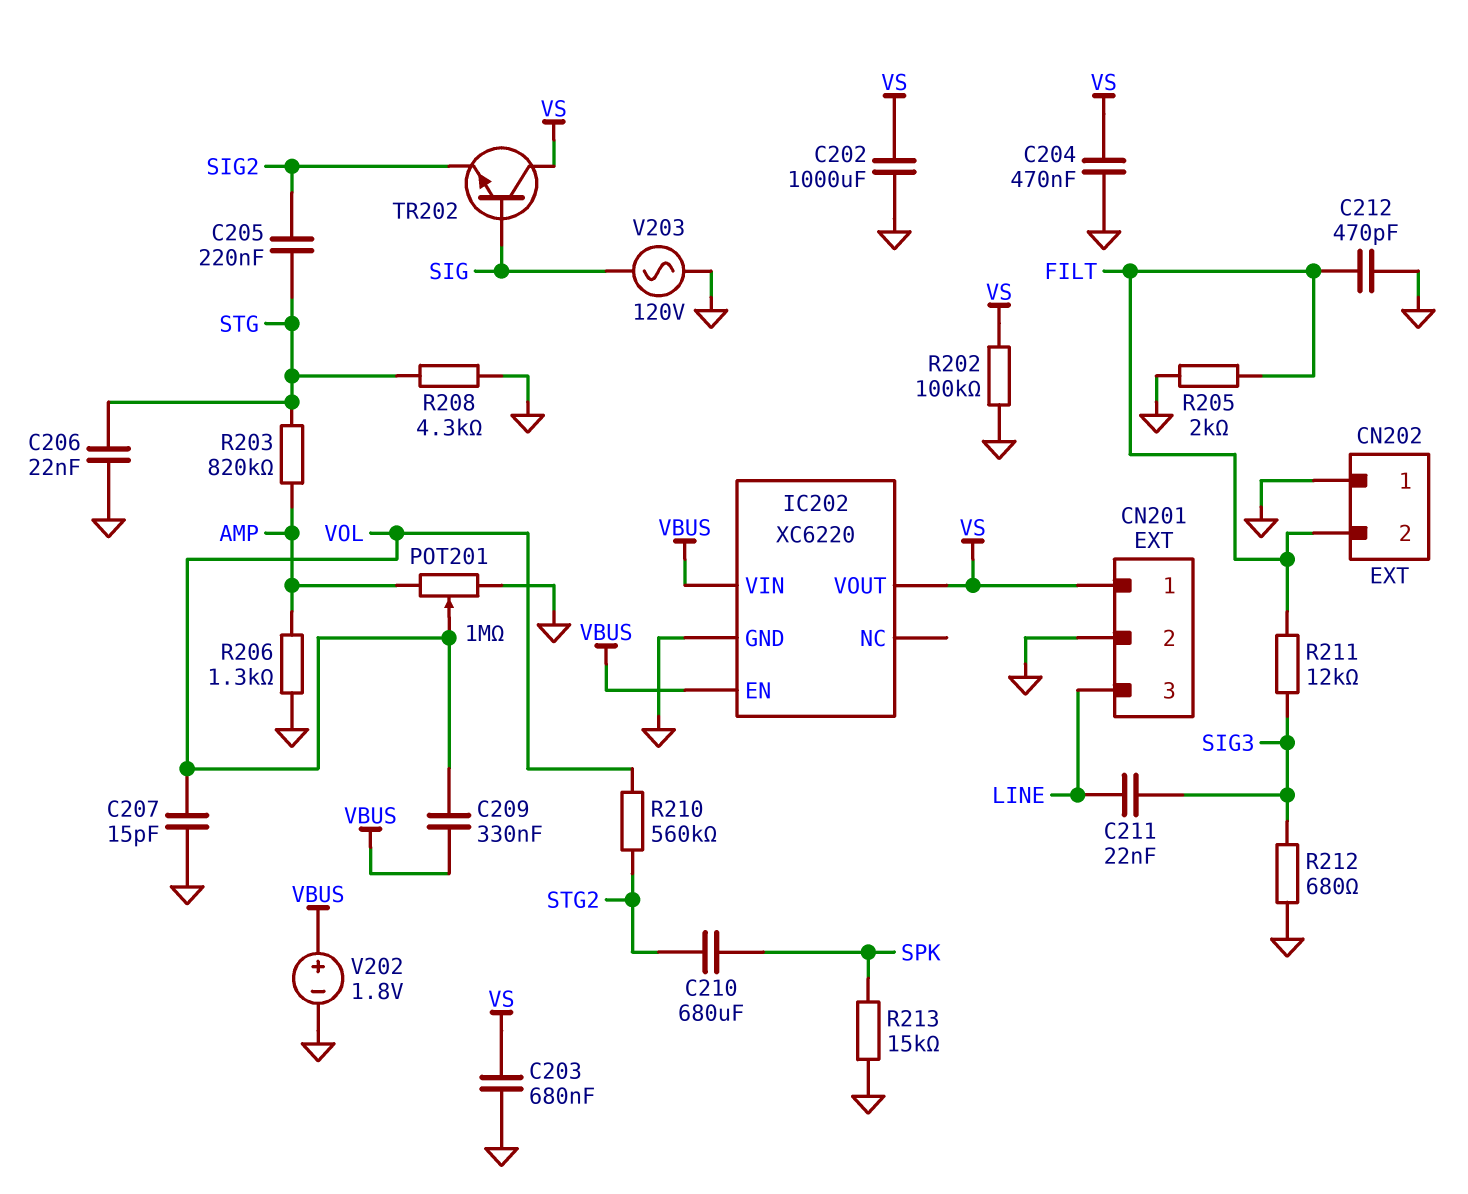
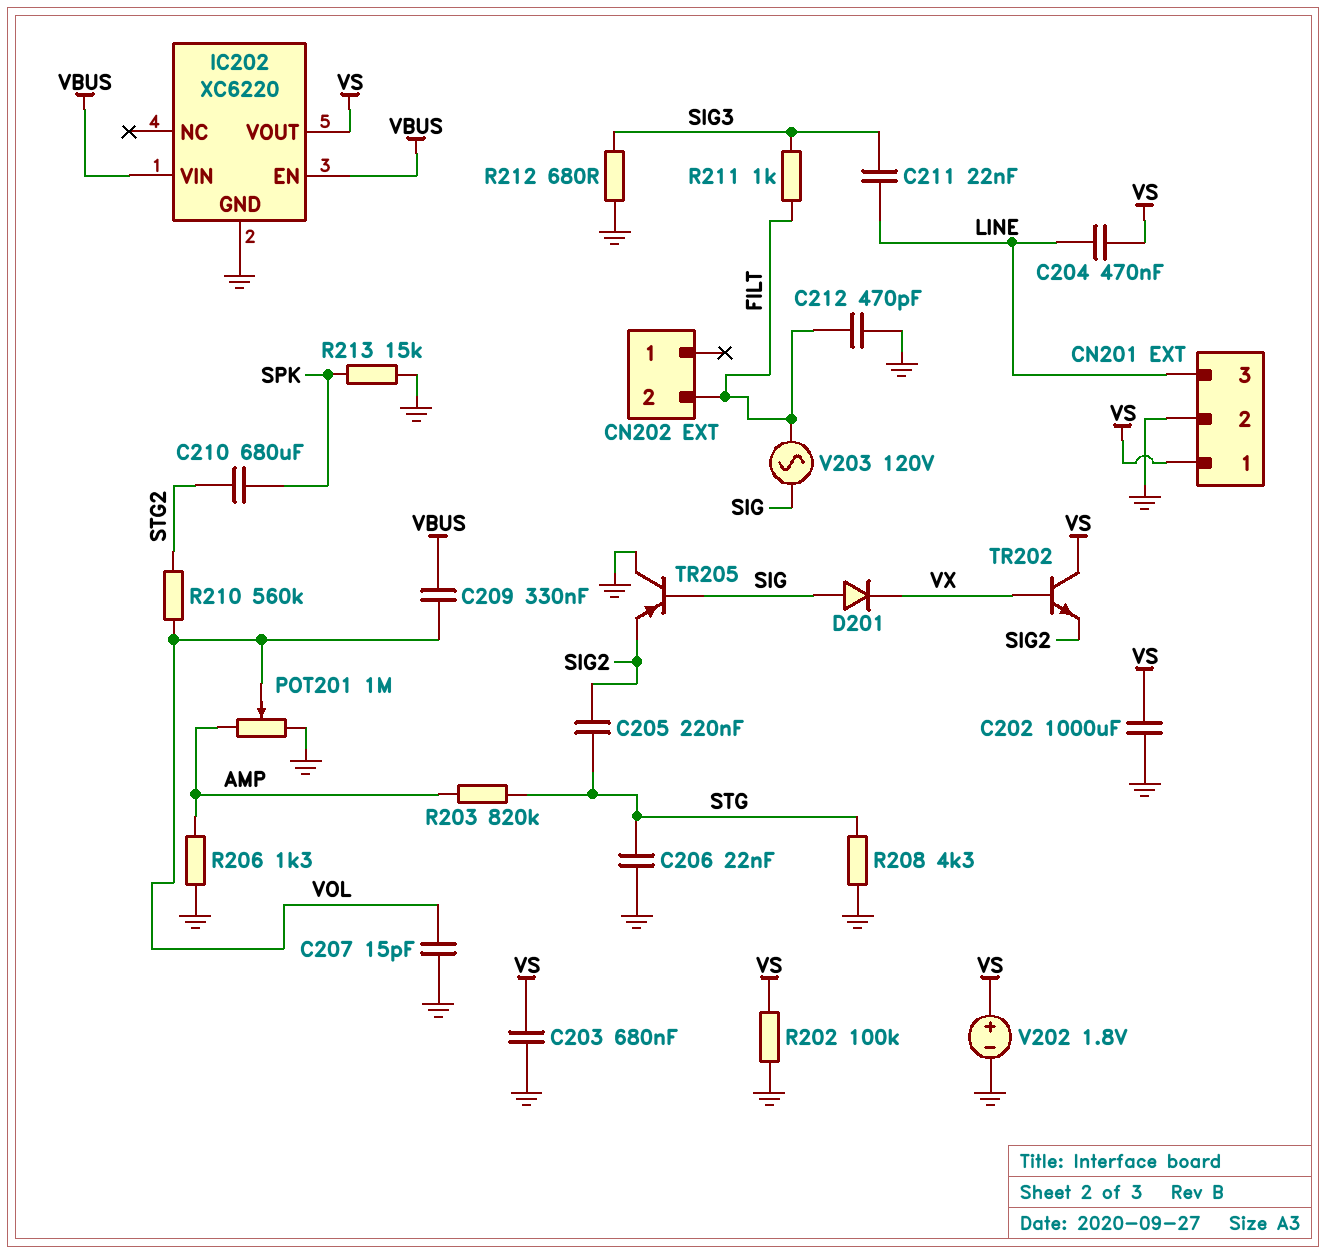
C204: 470nF (GND, VS) -> 470nF (LINE, VS)
CN202 pin 1: GND -> none
D201: none -> diode (A SIG, K VX)
R205: 2k (FILT, GND) -> none
R211: 12k (FILT, SIG3) -> 1k (FILT, SIG3)
TR202: NPN (B SIG, C VS, E SIG2) -> NPN (B VX, C VS, E SIG2)
TR205: none -> PNP (B SIG, C GND, E SIG2)
V202: 1.8V (plus VBUS, minus GND) -> 1.8V (plus VS, minus GND)
V203: AC 120V (GND, SIG) -> AC 120V (FILT, SIG)

